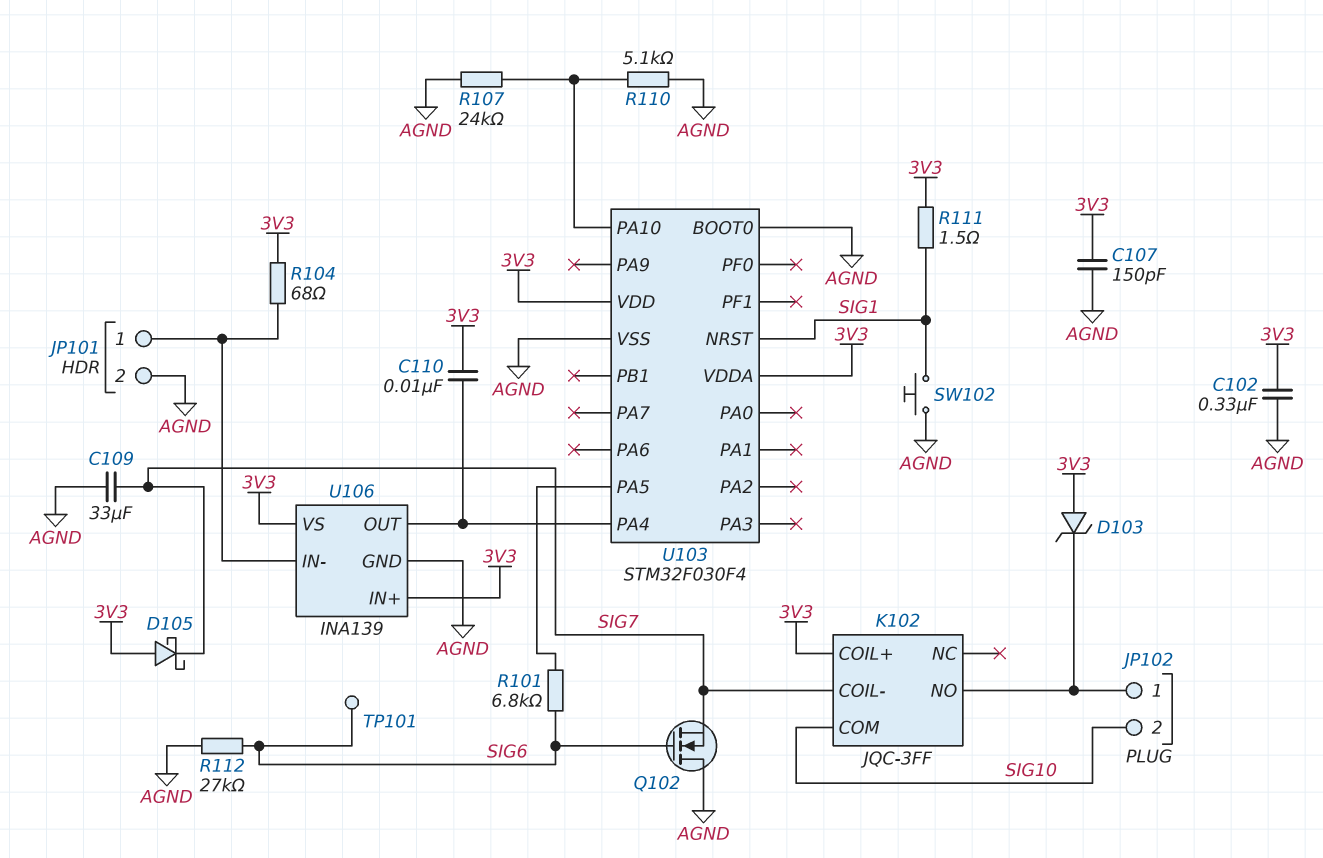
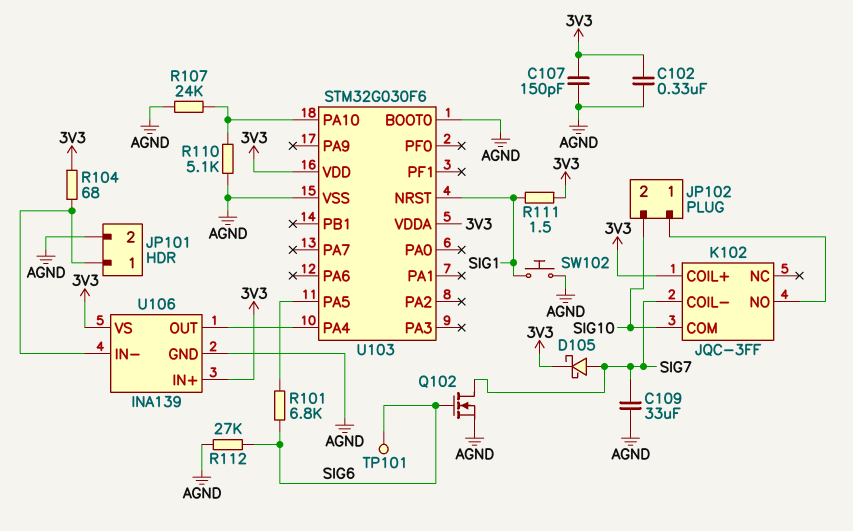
C110: 10nF (3V3, U103/PA4) -> none
D103: zener (A 3V3, K JP102/1) -> none
D105: schottky (A 3V3, K SIG7) -> schottky (A SIG7, K 3V3)
Q102: NMOS (G SIG6, D AGND, S SIG7) -> NMOS (G SIG6, D SIG7, S AGND)
U103: STM32F030F4 -> STM32G030F6

